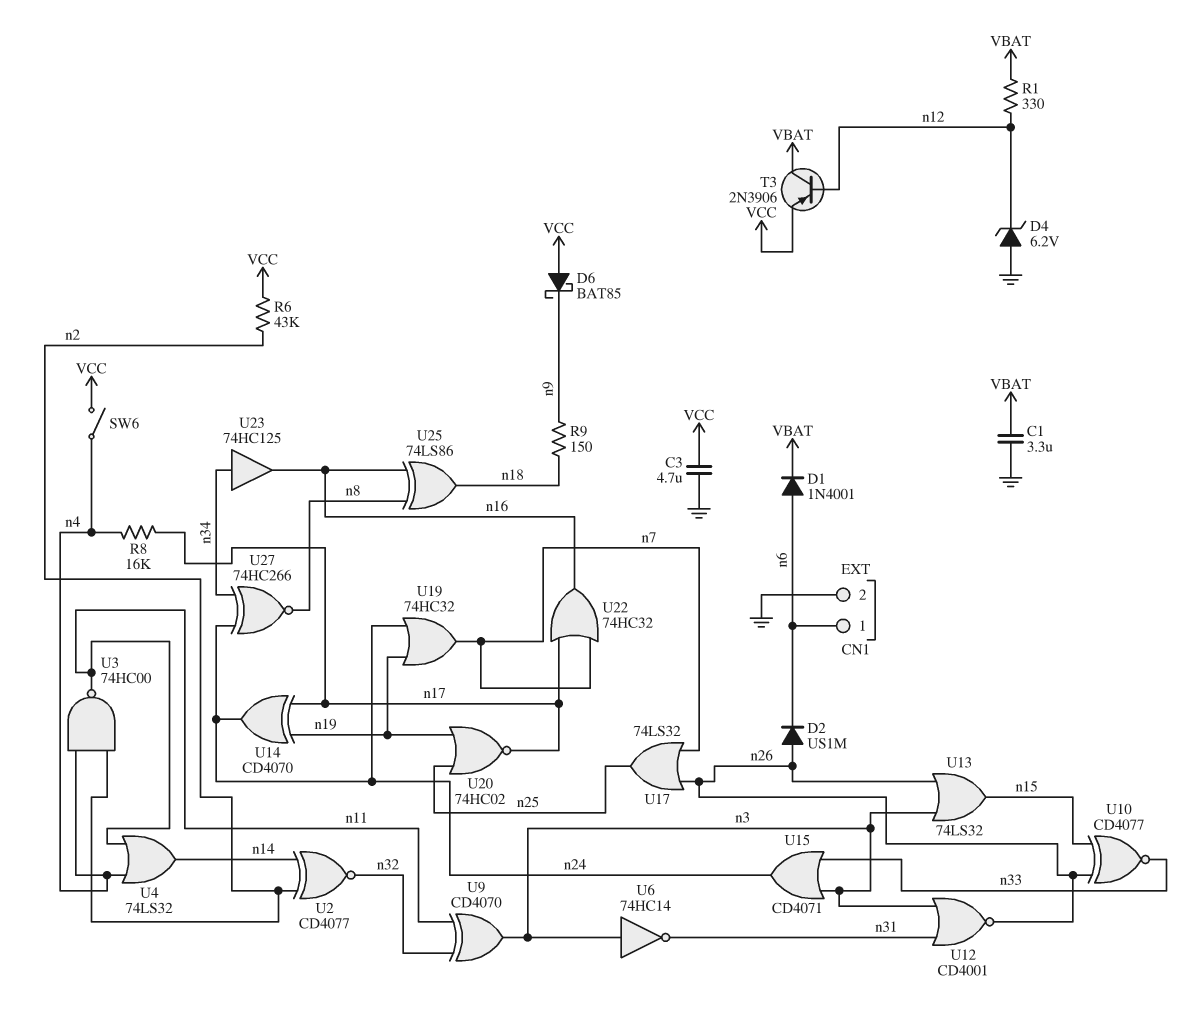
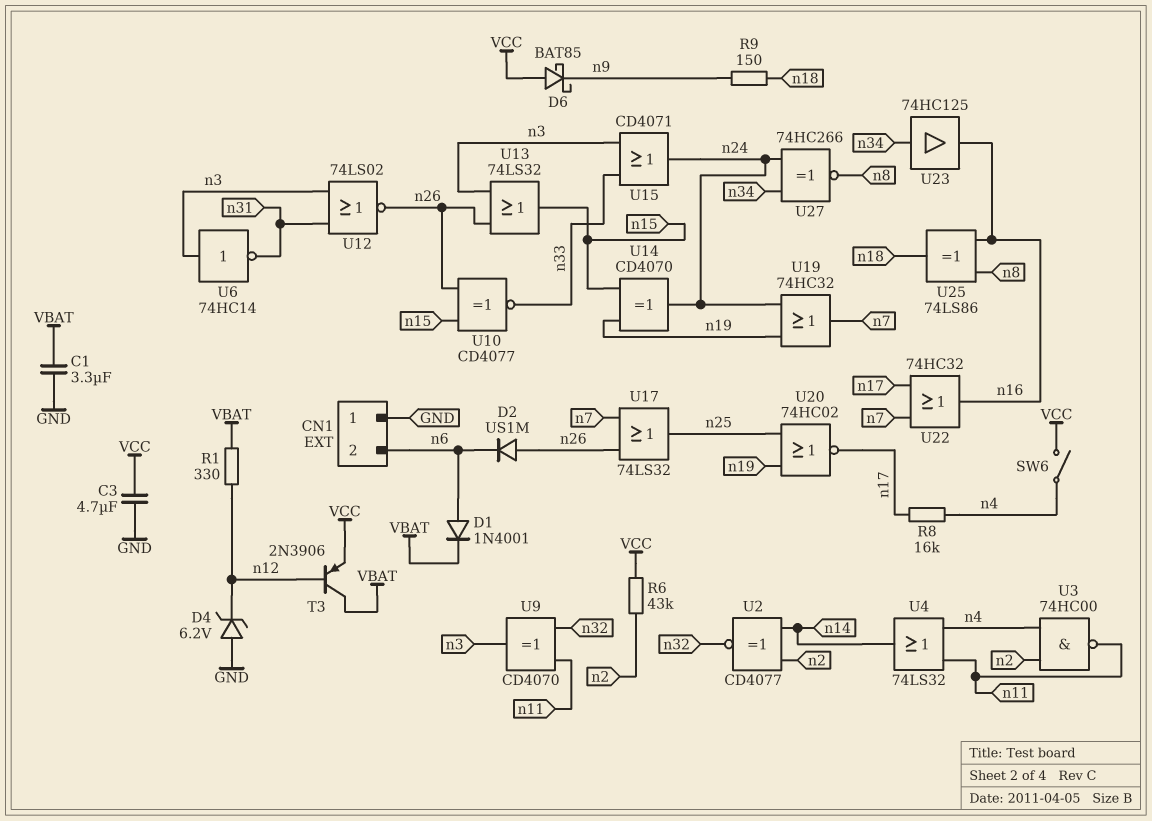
CN1 pin 1: n6 -> GND
CN1 pin 2: GND -> n6
U12: NOR CD4001 (in n3, in n31, out n26) -> NOR 74LS02 (in n3, in n31, out n26)
U14: XOR CD4070 (in n17, in n19, out n24) -> XOR CD4070 (in n15, in n19, out n24)

